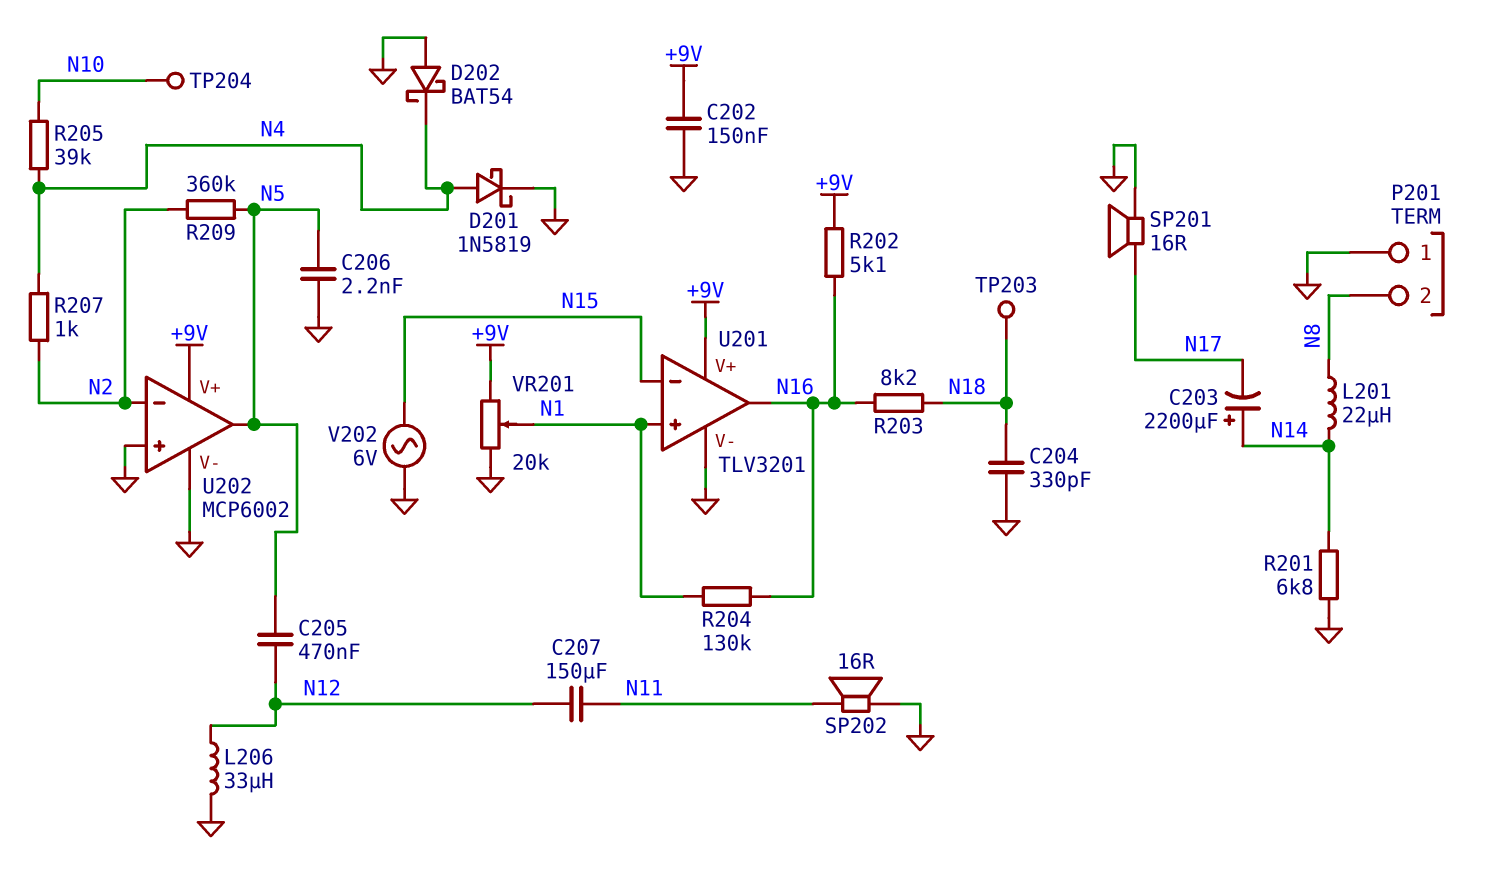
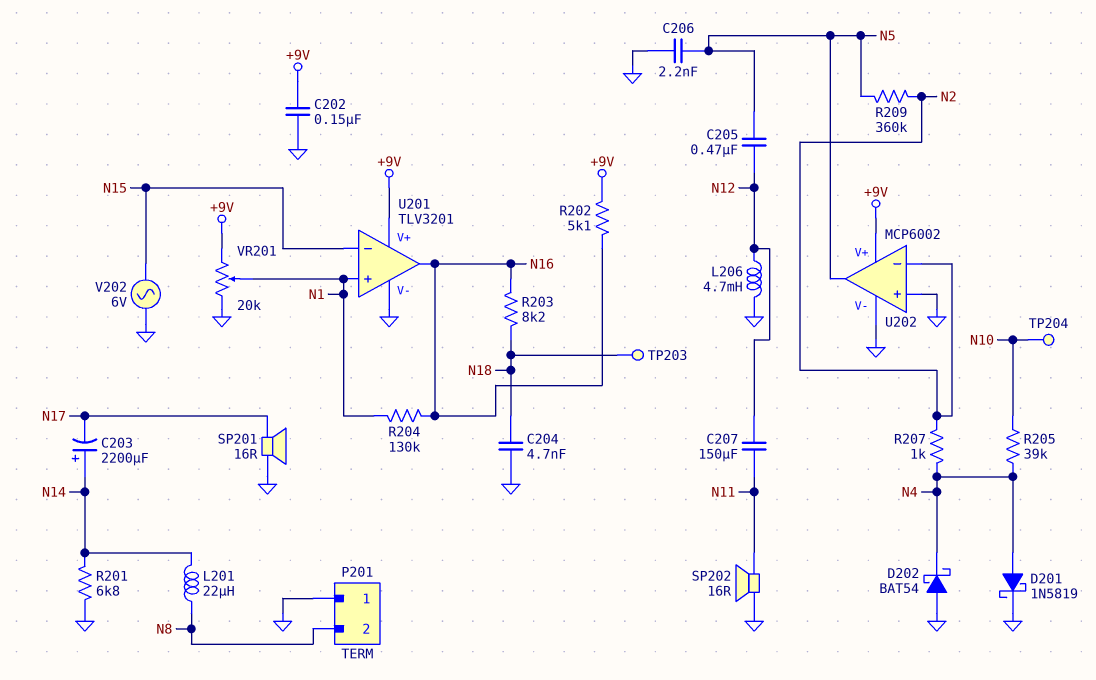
C204: 330pF (GND, N18) -> 4.7nF (GND, N18)
L206: 33uH (GND, N12) -> 4.7mH (GND, N12)

